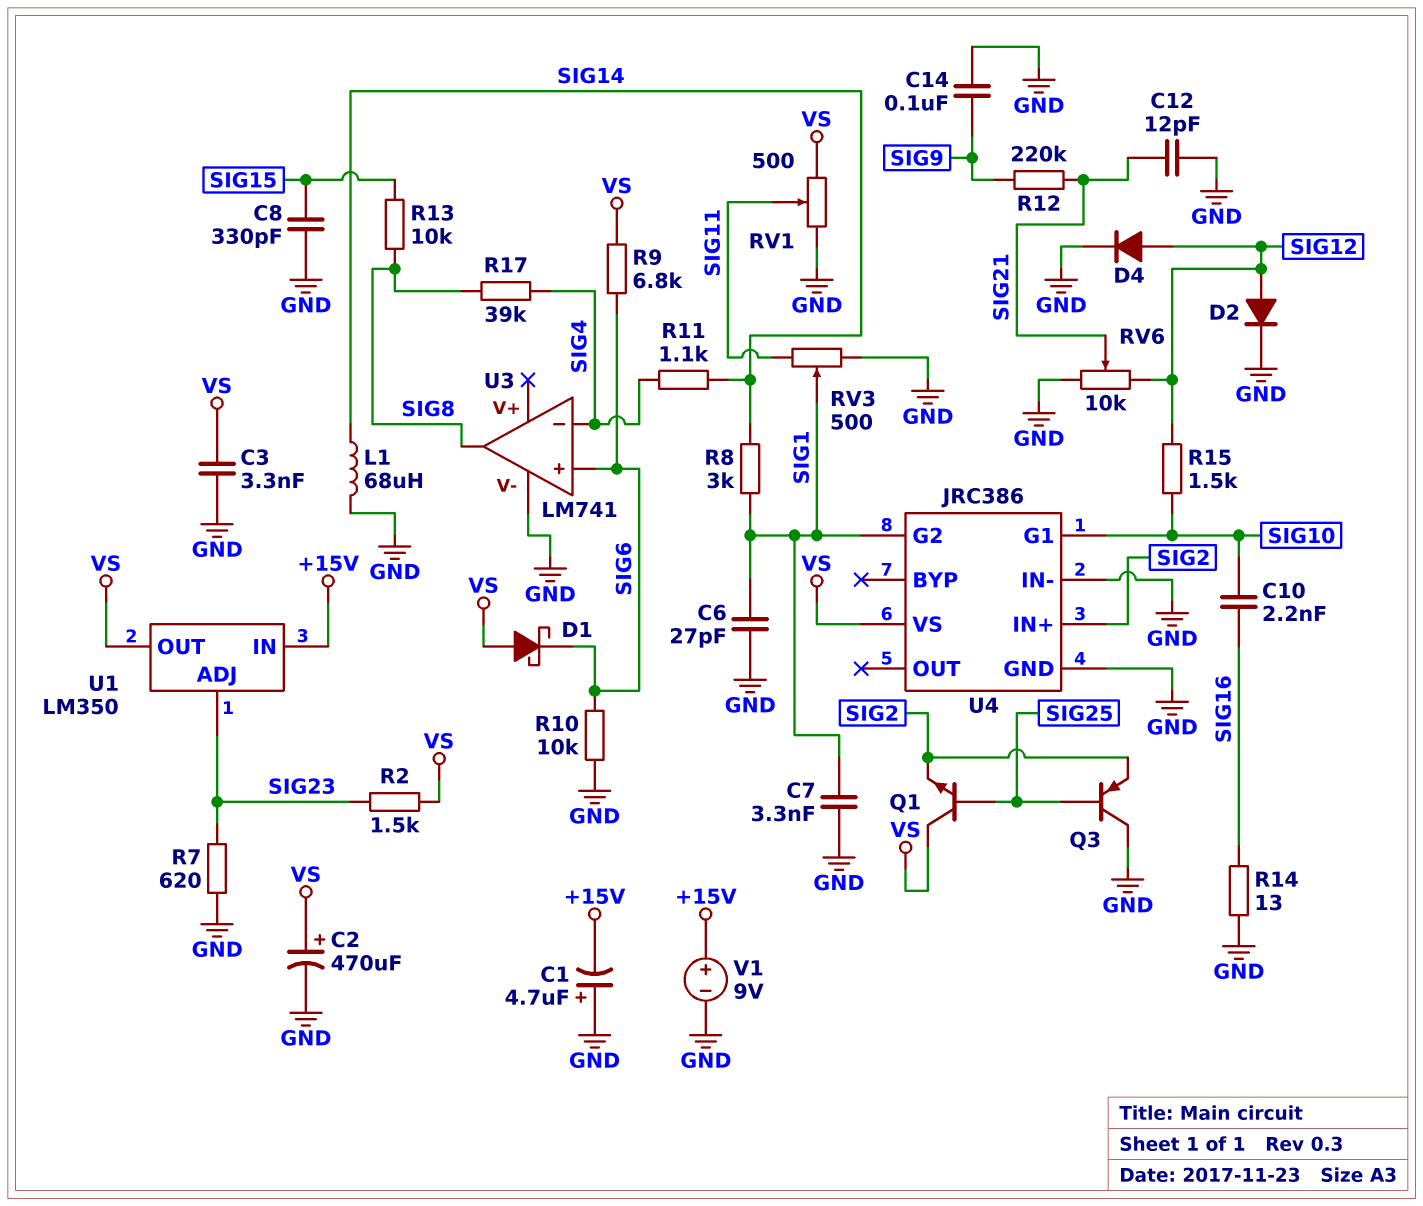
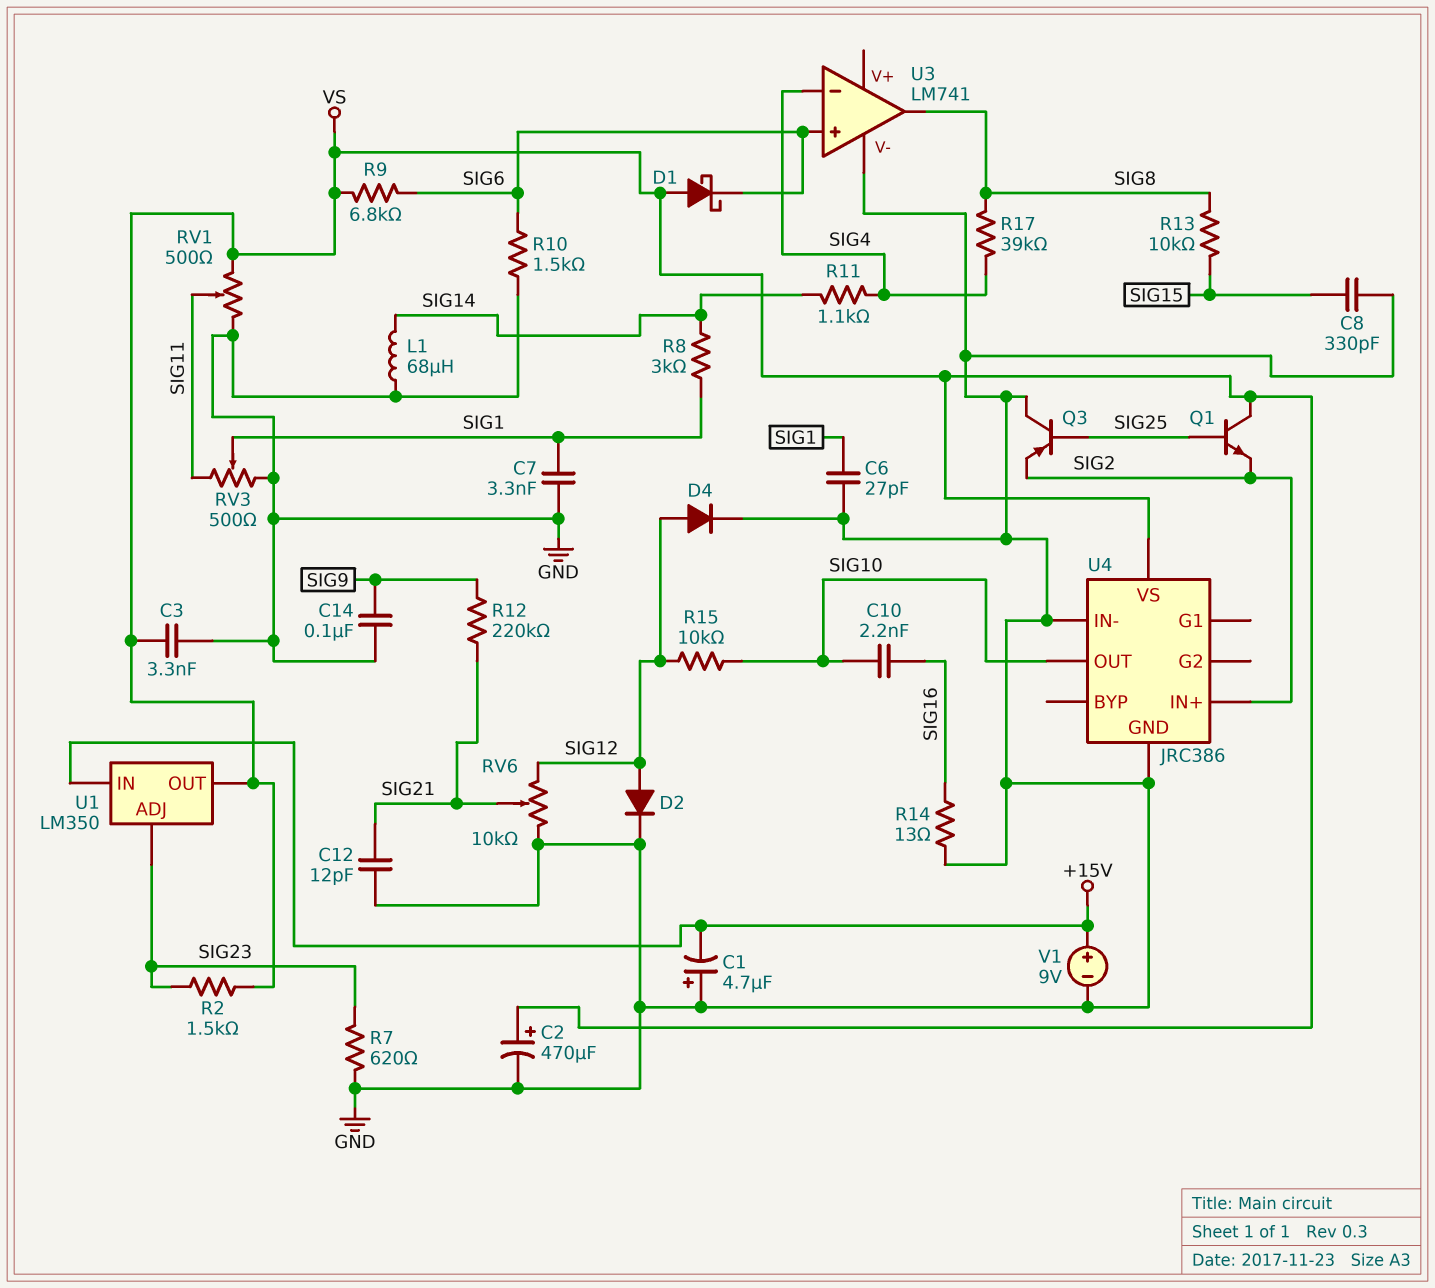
R10: 10k (GND, SIG6) -> 1.5k (GND, SIG6)
R15: 1.5k (SIG10, SIG12) -> 10k (SIG10, SIG12)
U4 pin G1: SIG10 -> none
U4 pin G2: SIG1 -> none
U4 pin OUT: none -> SIG10

